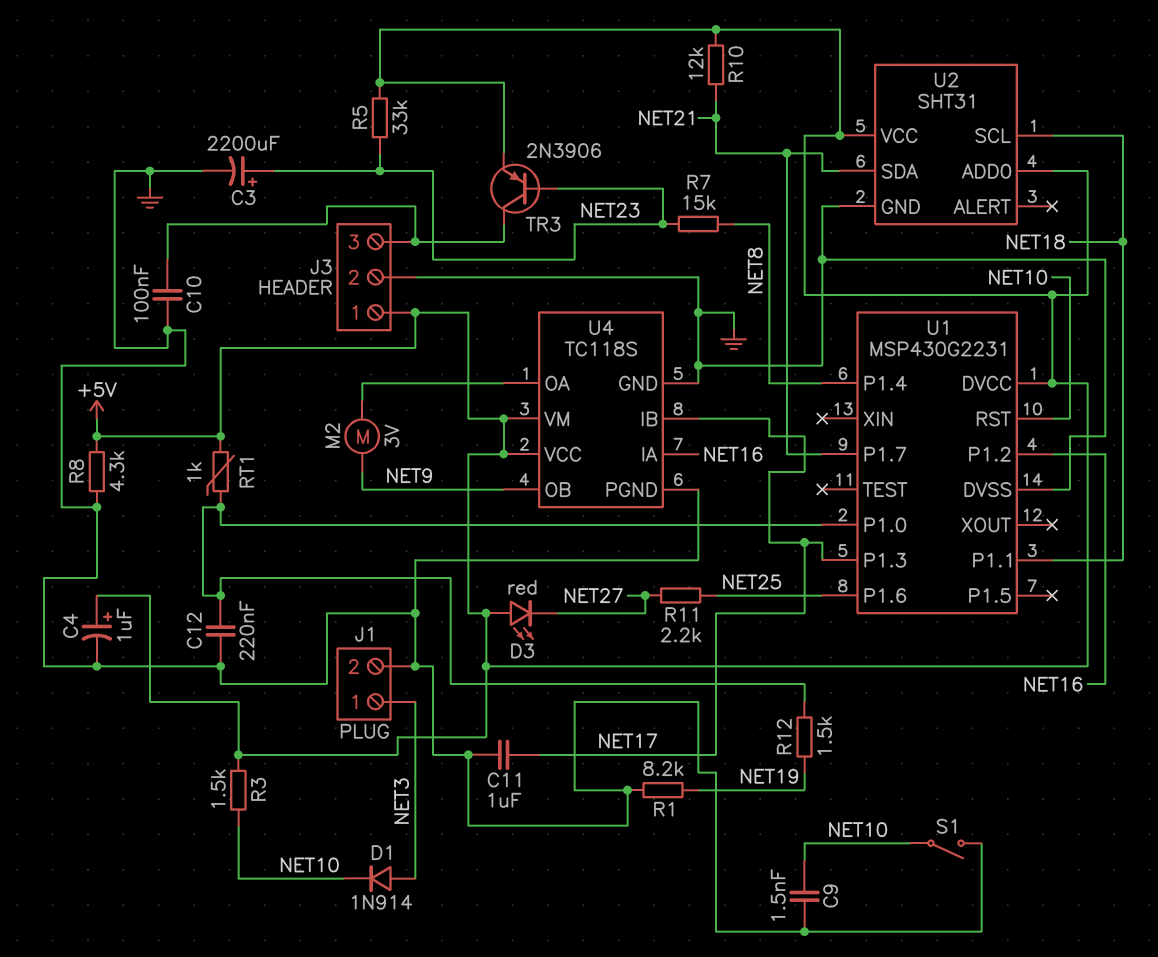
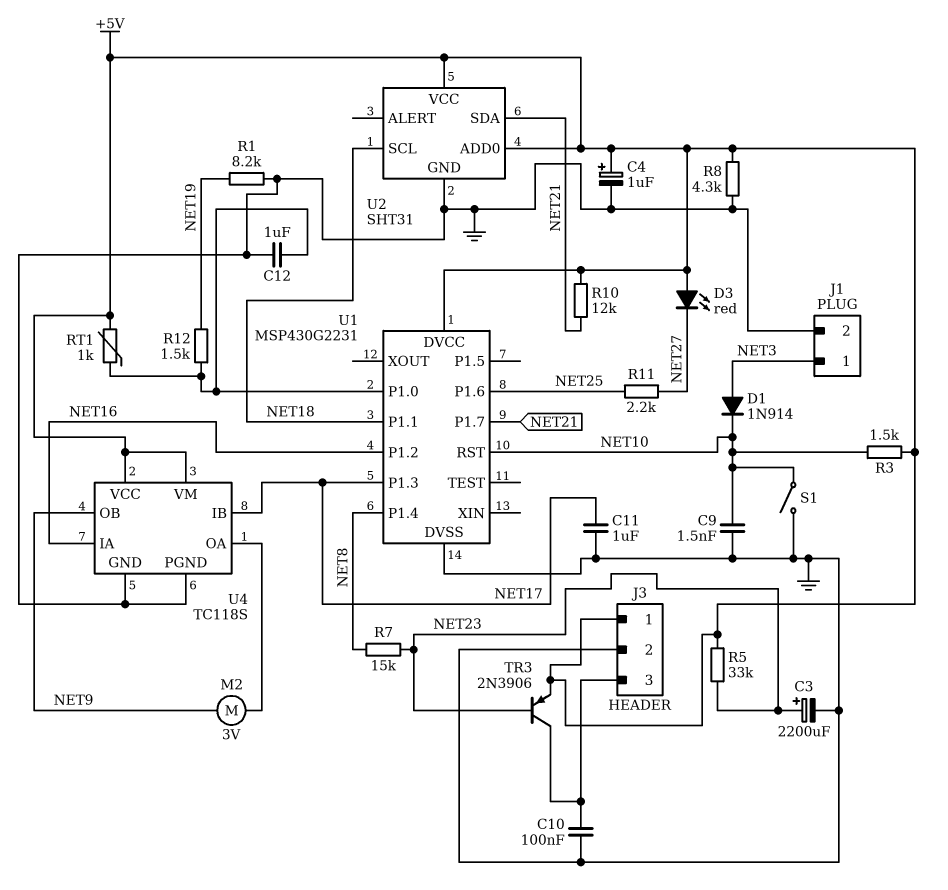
C12: 220nF (GND, U1/P1.0) -> 1uF (GND, U1/P1.0)

